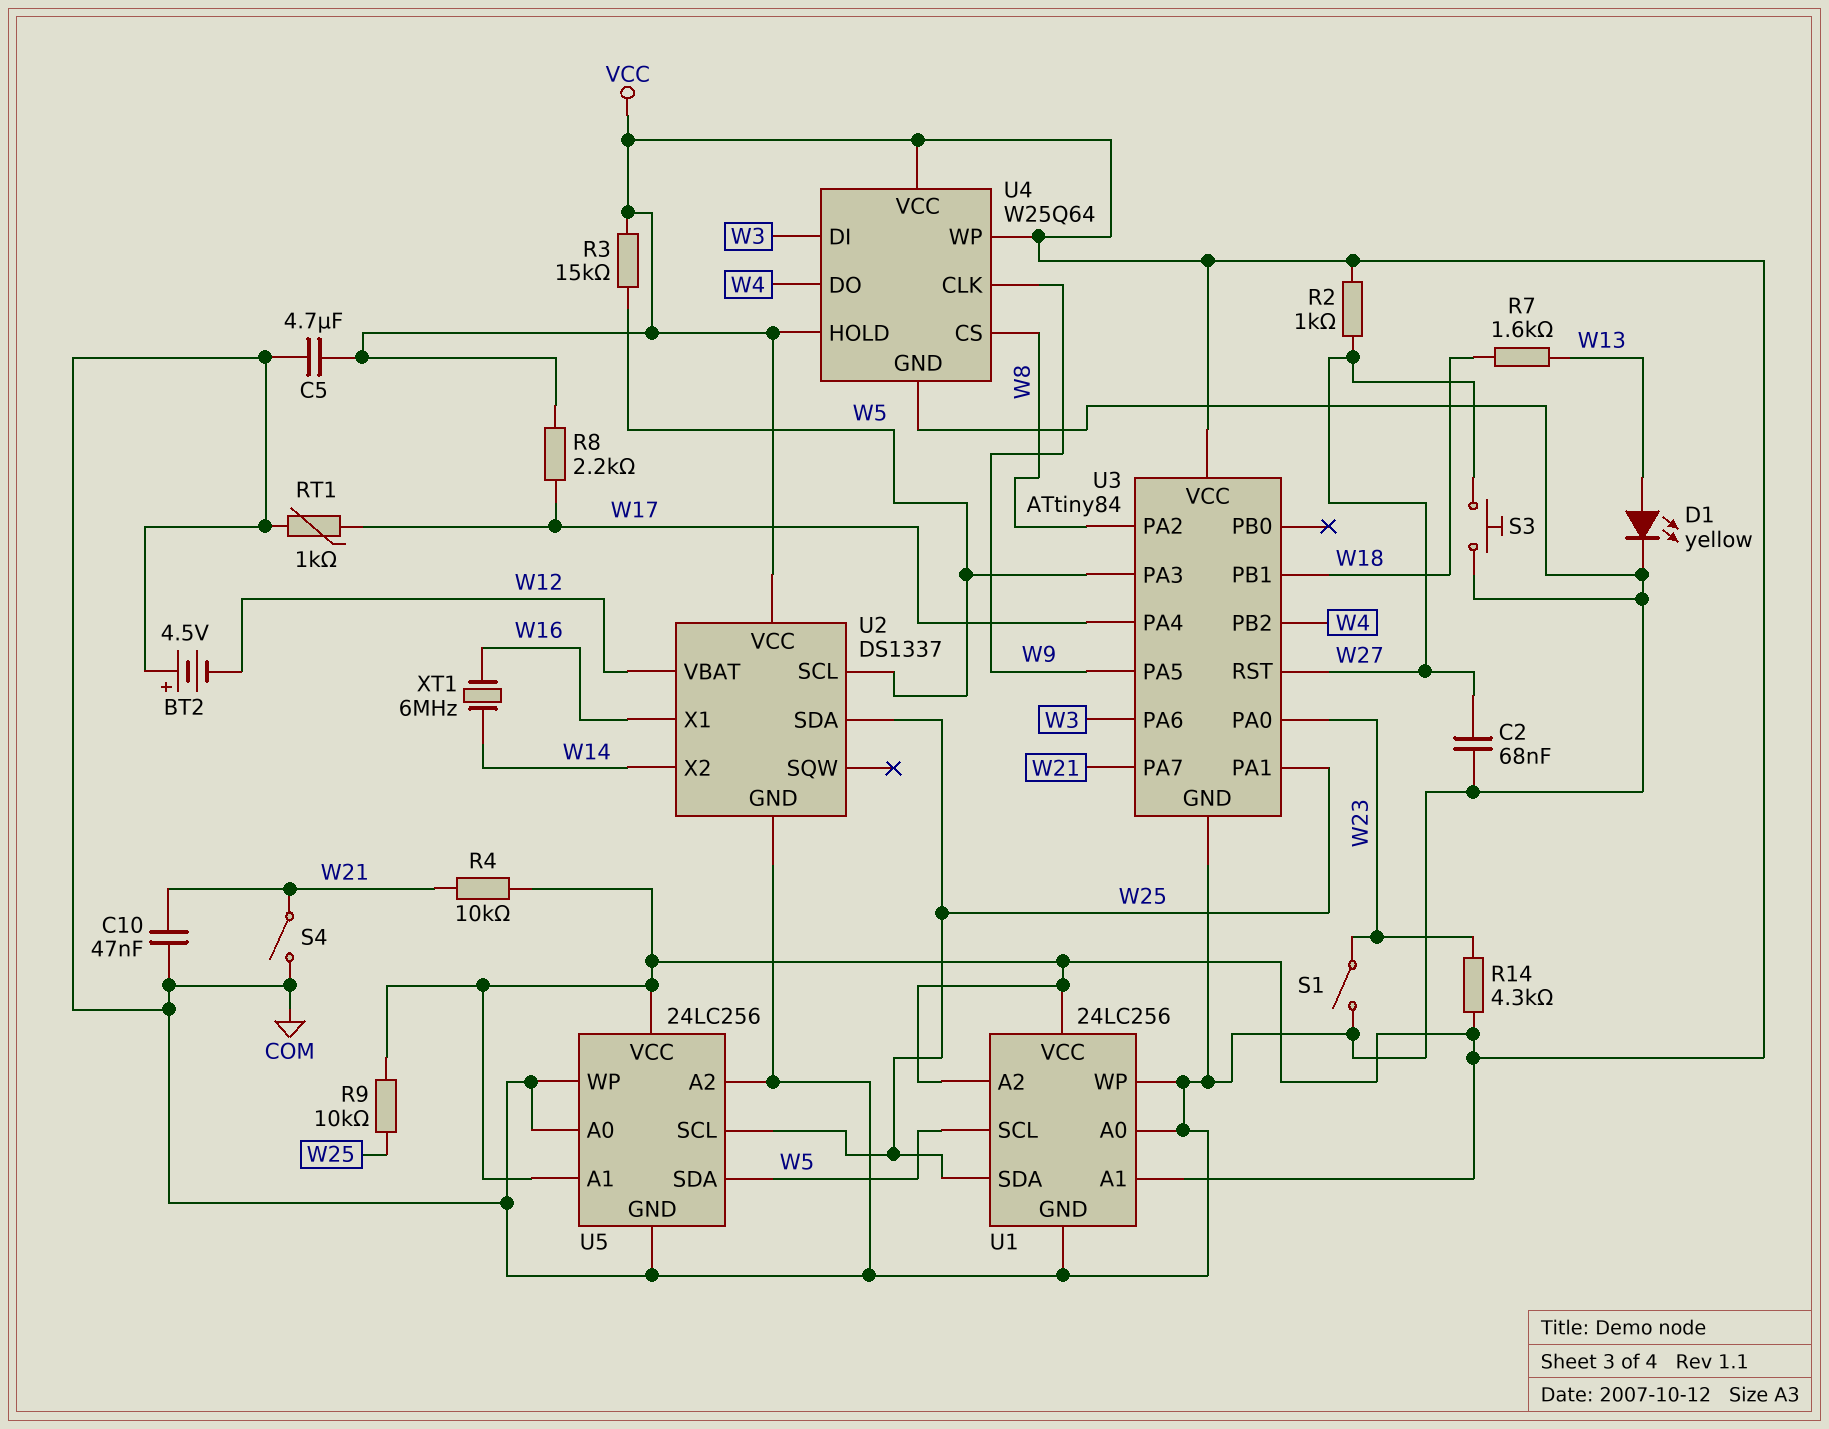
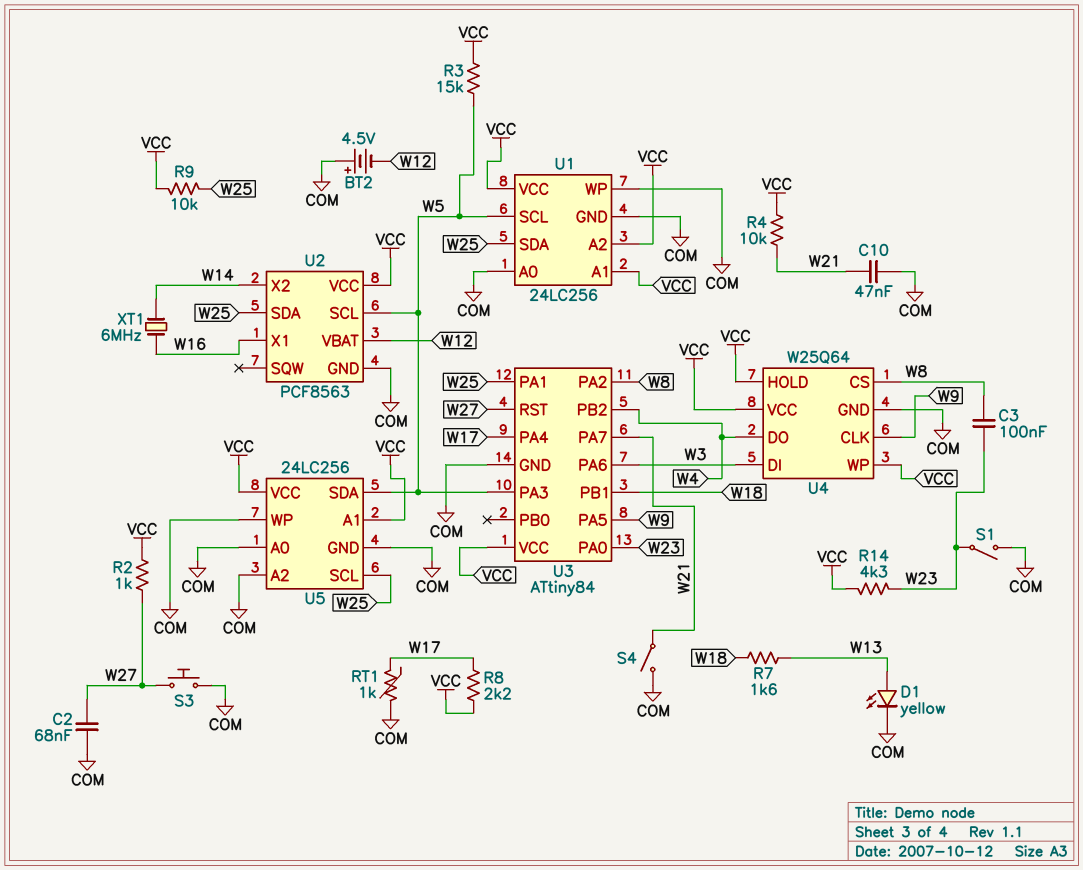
C3: none -> 100nF (W8, W23)
C5: 4.7uF (COM, VCC) -> none
U2: DS1337 -> PCF8563

